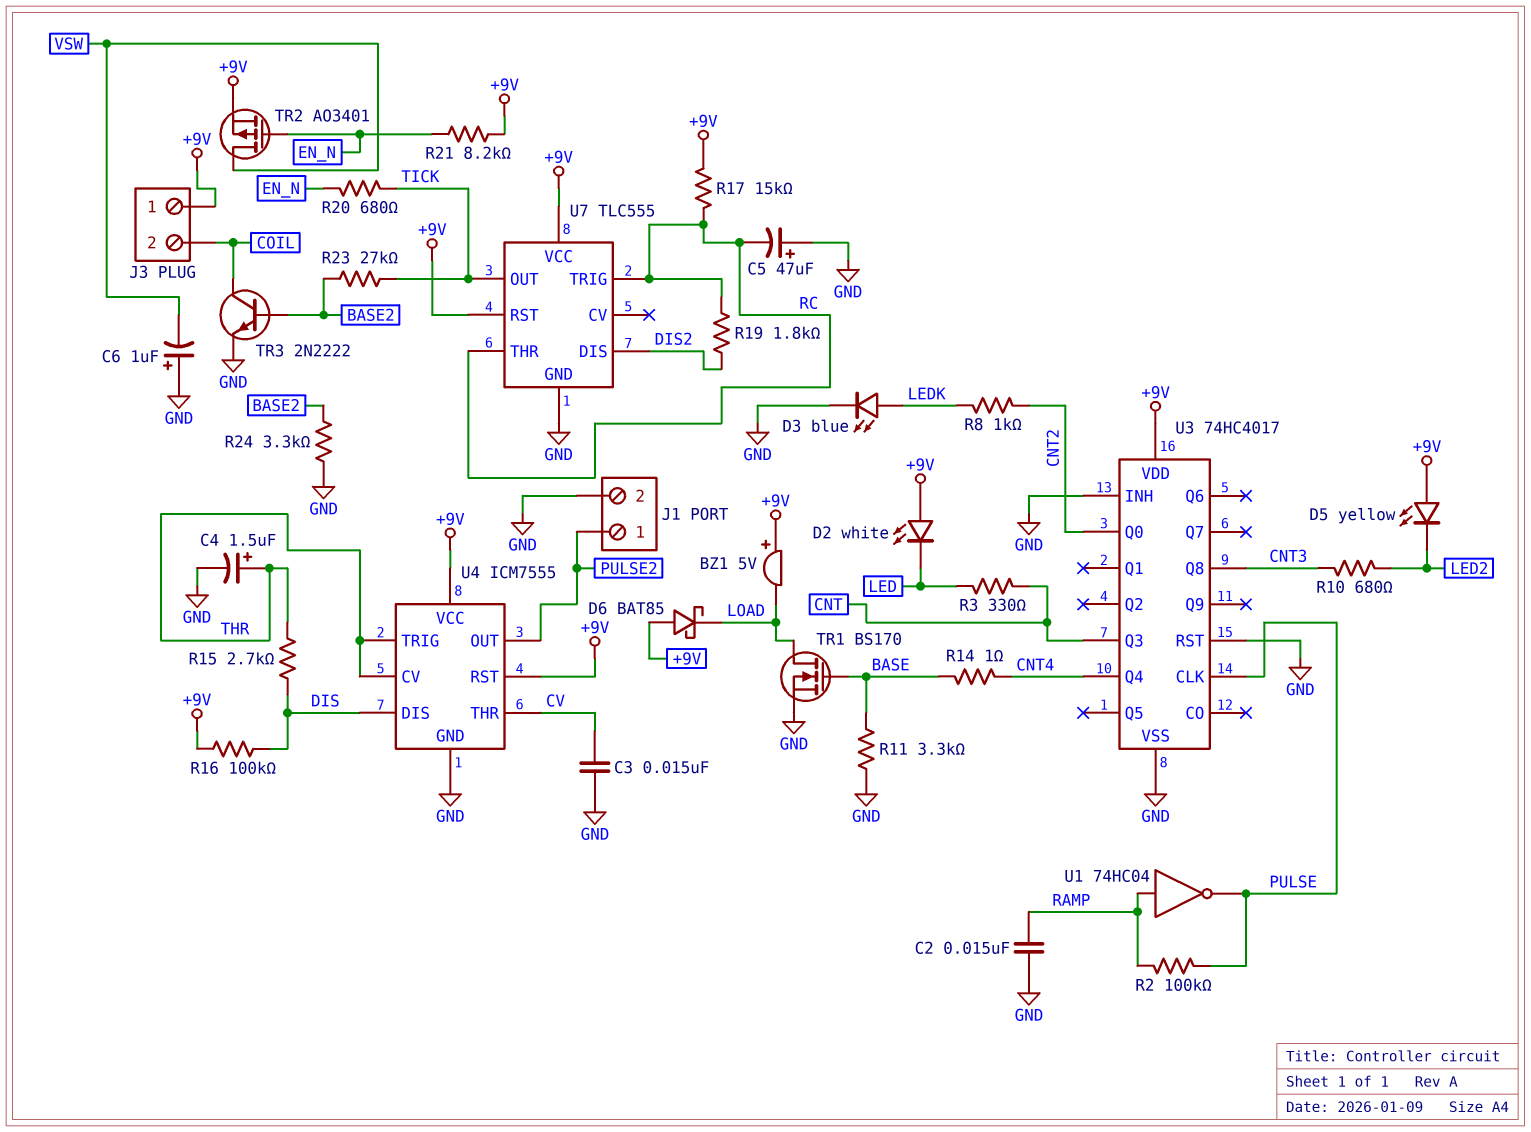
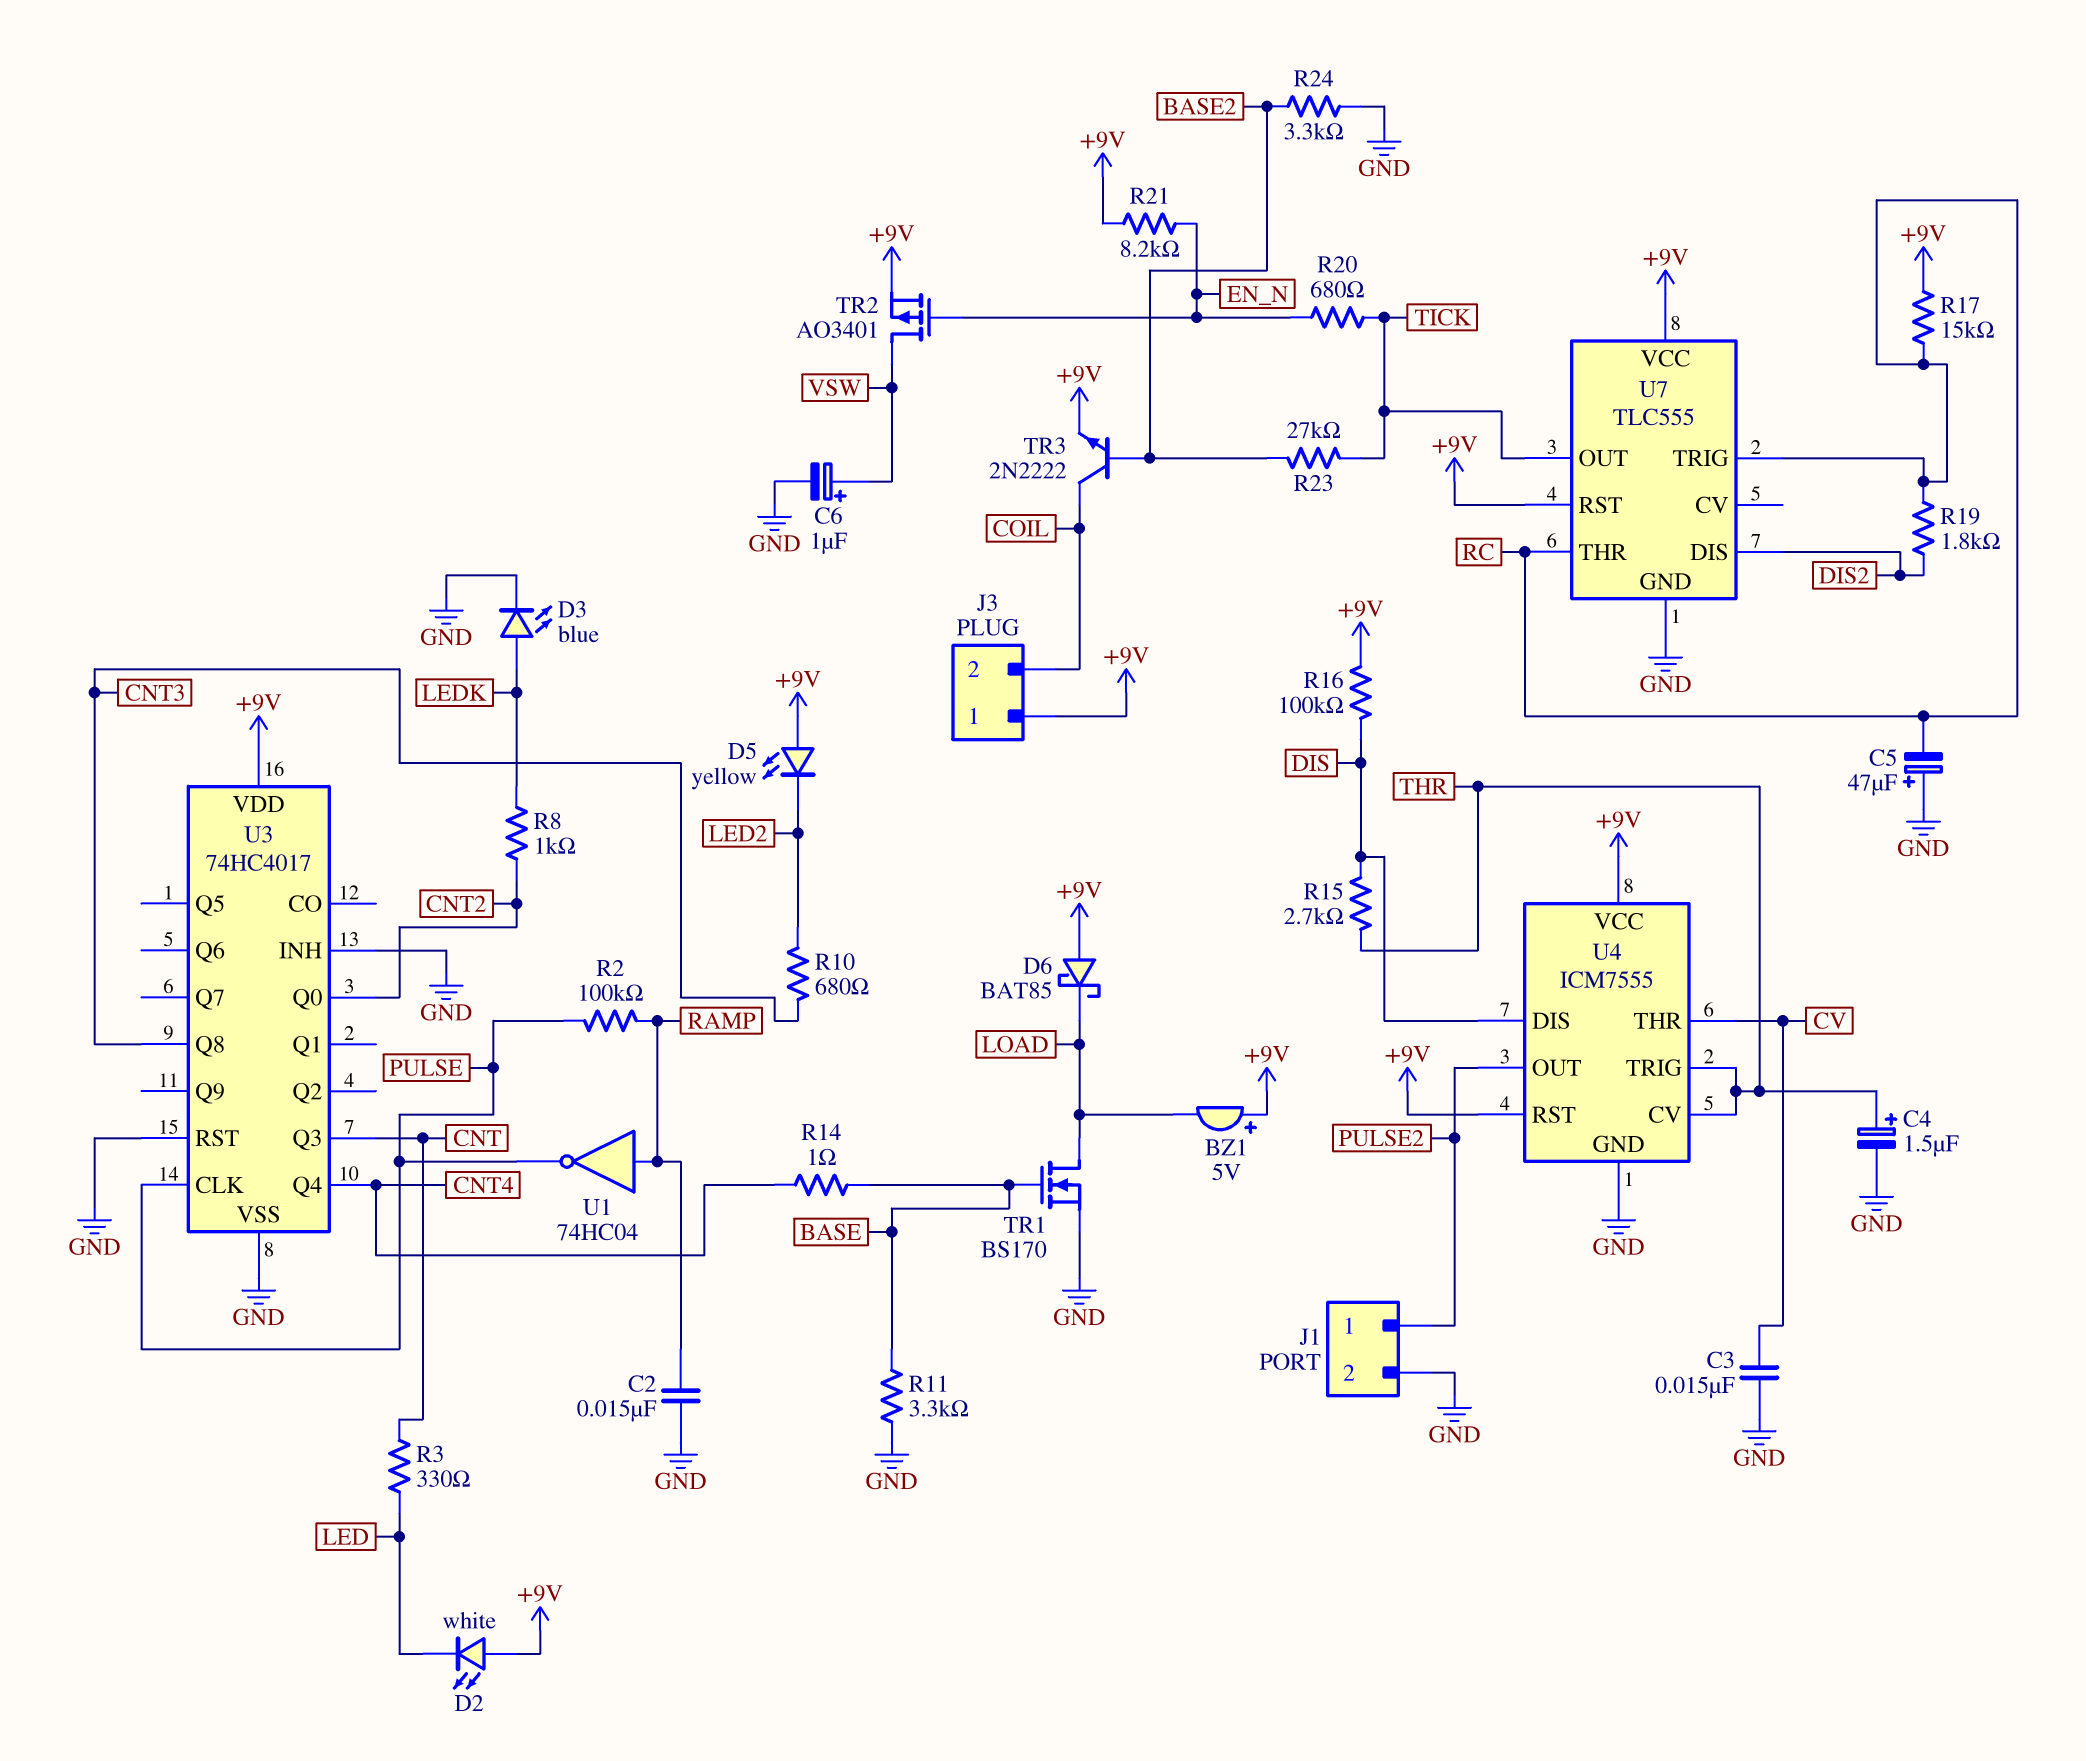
C6: 1uF (plus GND, minus VSW) -> 1uF (plus VSW, minus GND)
TR3: NPN 2N2222 (B BASE2, C COIL, E GND) -> NPN 2N2222 (B BASE2, C COIL, E +9V)

